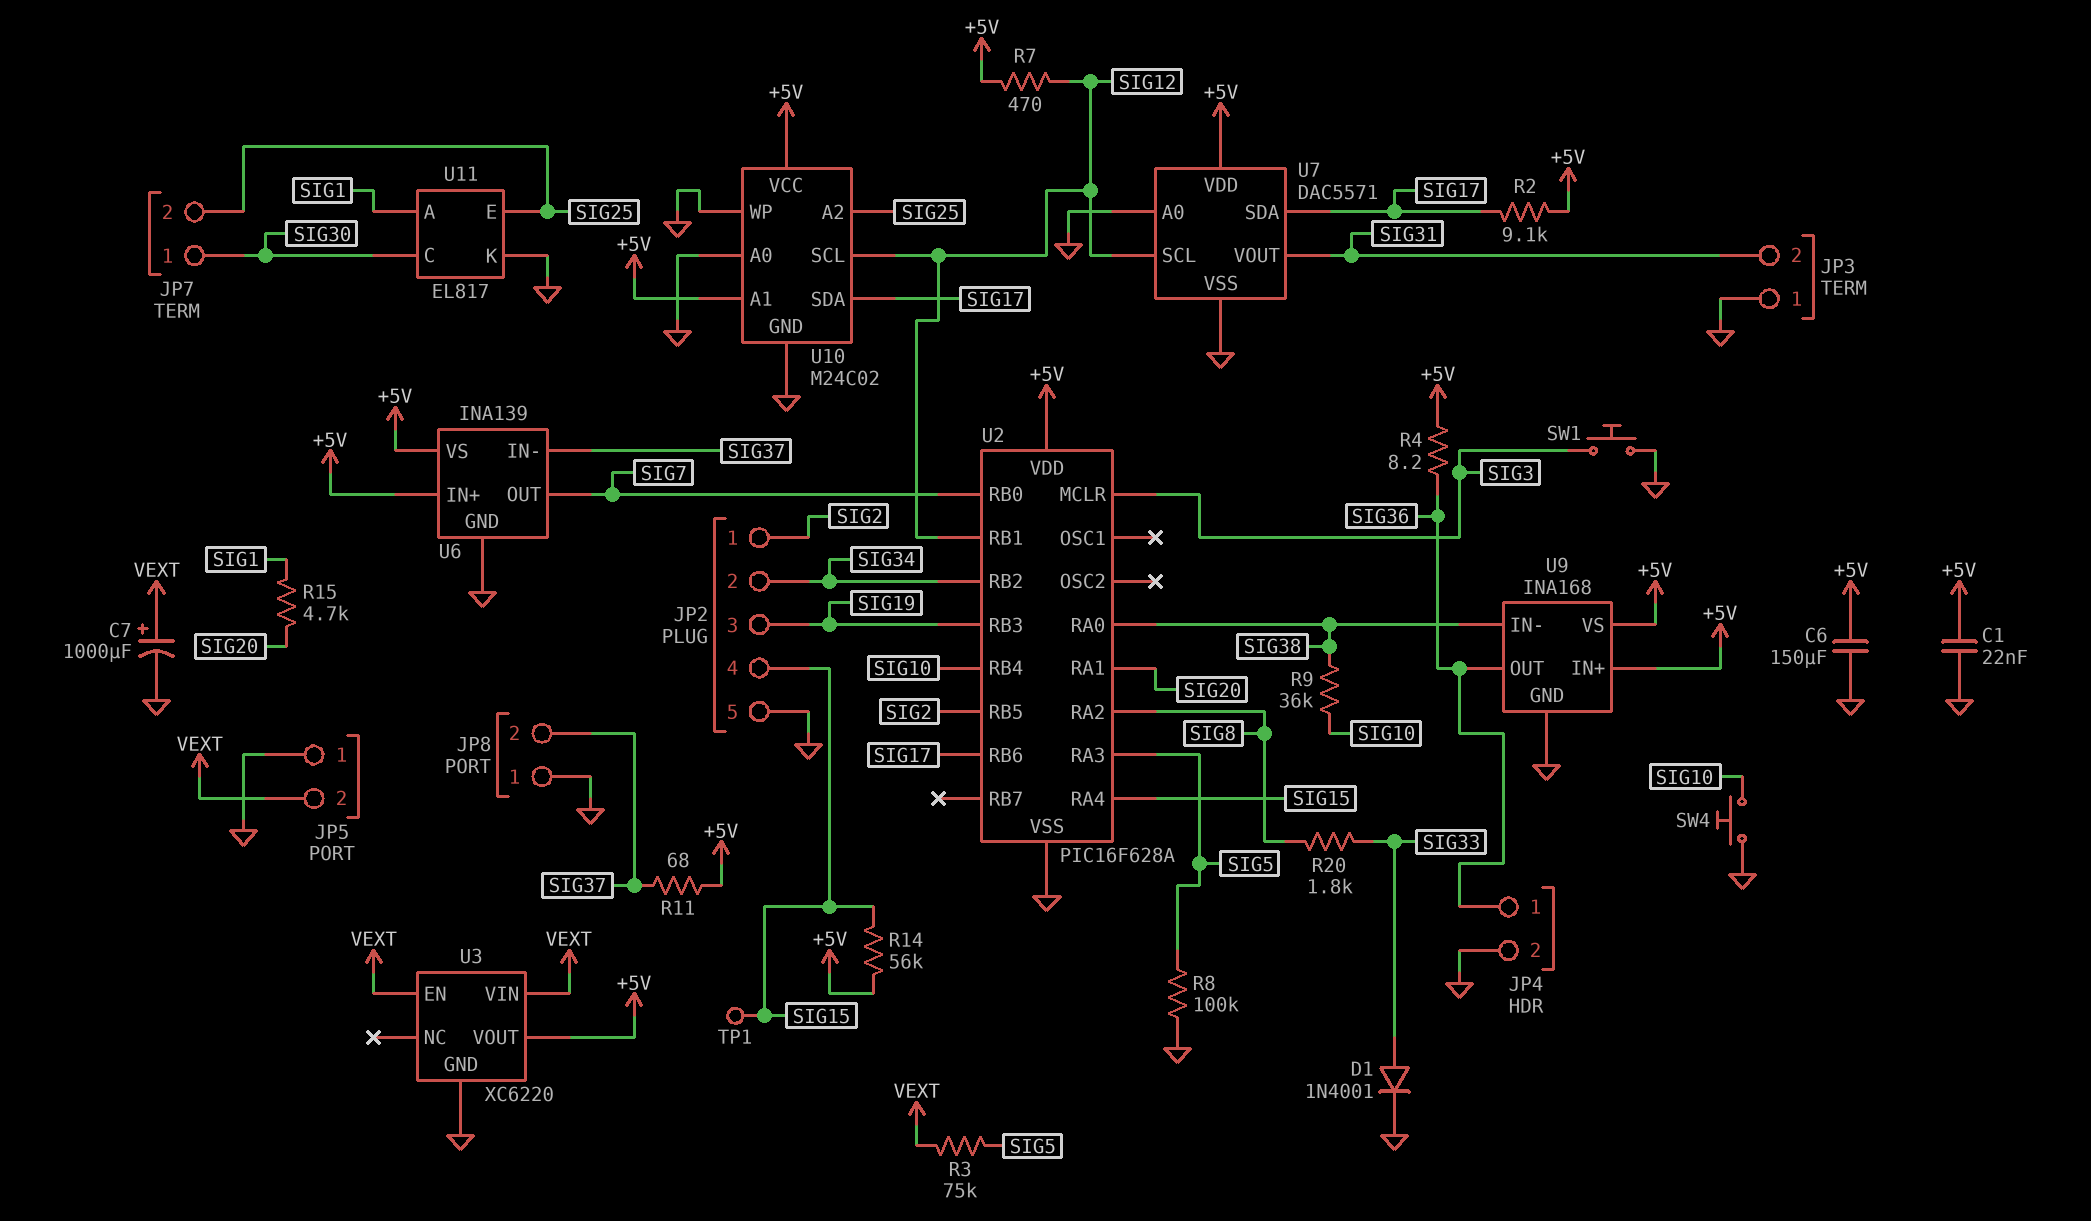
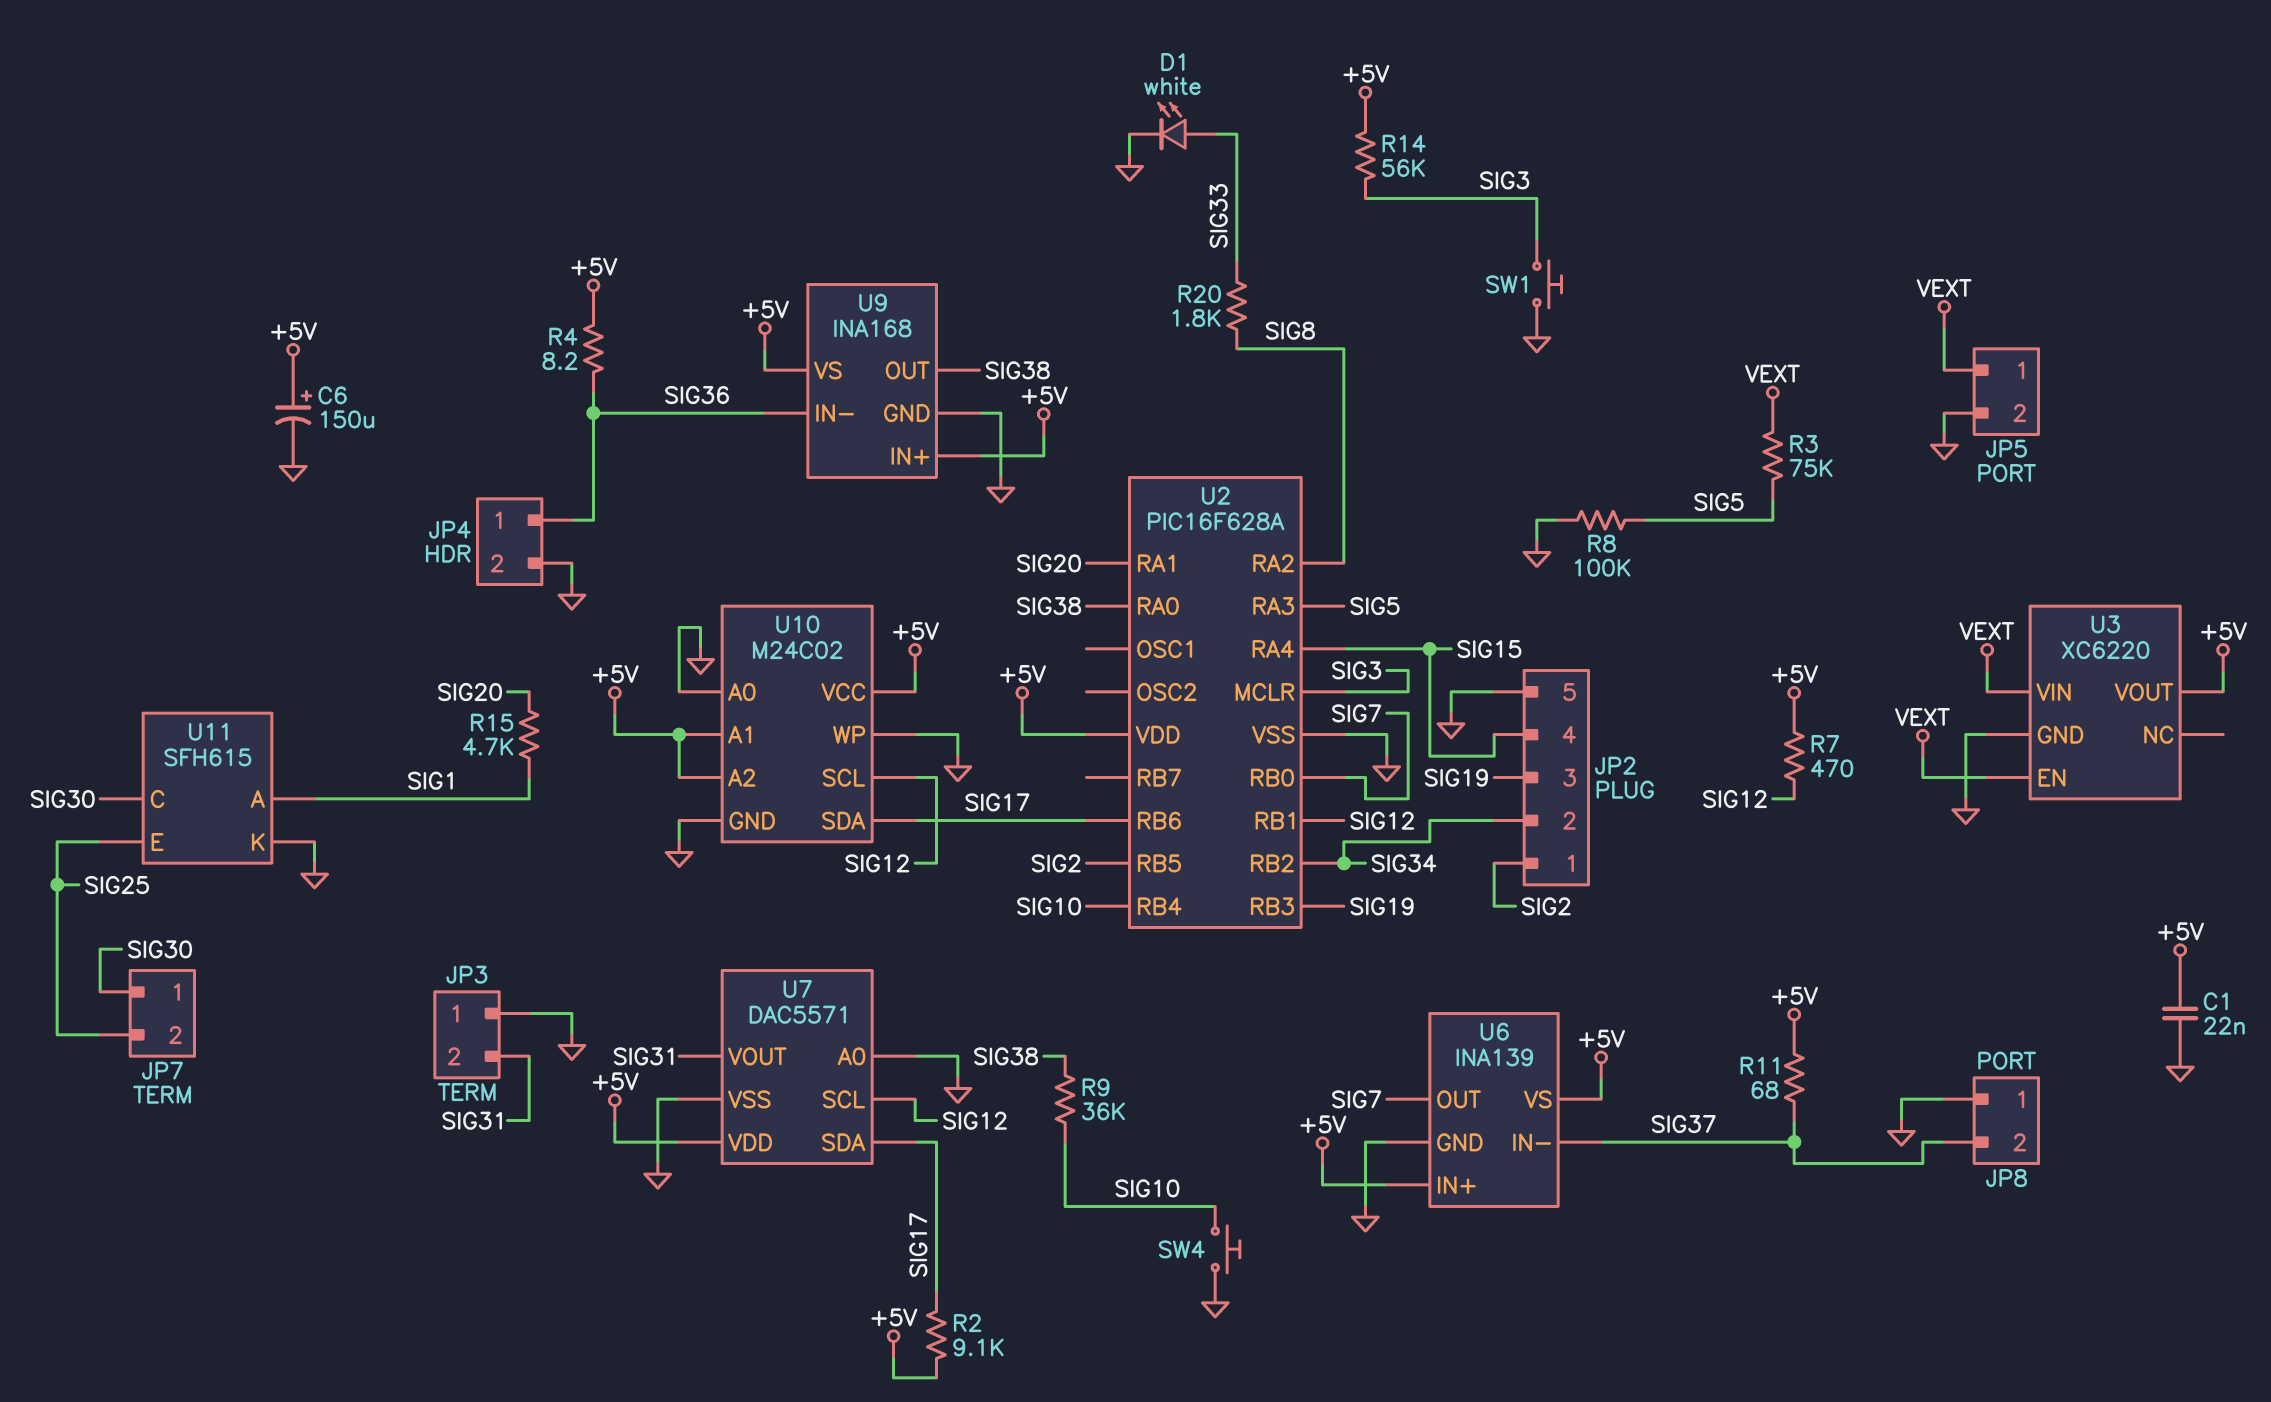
C6: 150uF (+5V, GND) -> 150uF (plus +5V, minus GND)
C7: 1000uF (plus VEXT, minus GND) -> none
D1: diode 1N4001 (A SIG33, K GND) -> LED white (A SIG33, K GND)
JP5 pin 1: GND -> VEXT
JP5 pin 2: VEXT -> GND
R14: 56k (+5V, SIG15) -> 56k (+5V, SIG3)
TP1: test point (SIG15) -> none
U9 pin IN-: SIG38 -> SIG36
U9 pin OUT: SIG36 -> SIG38
U10 pin A2: SIG25 -> +5V
U11: EL817 -> SFH615

